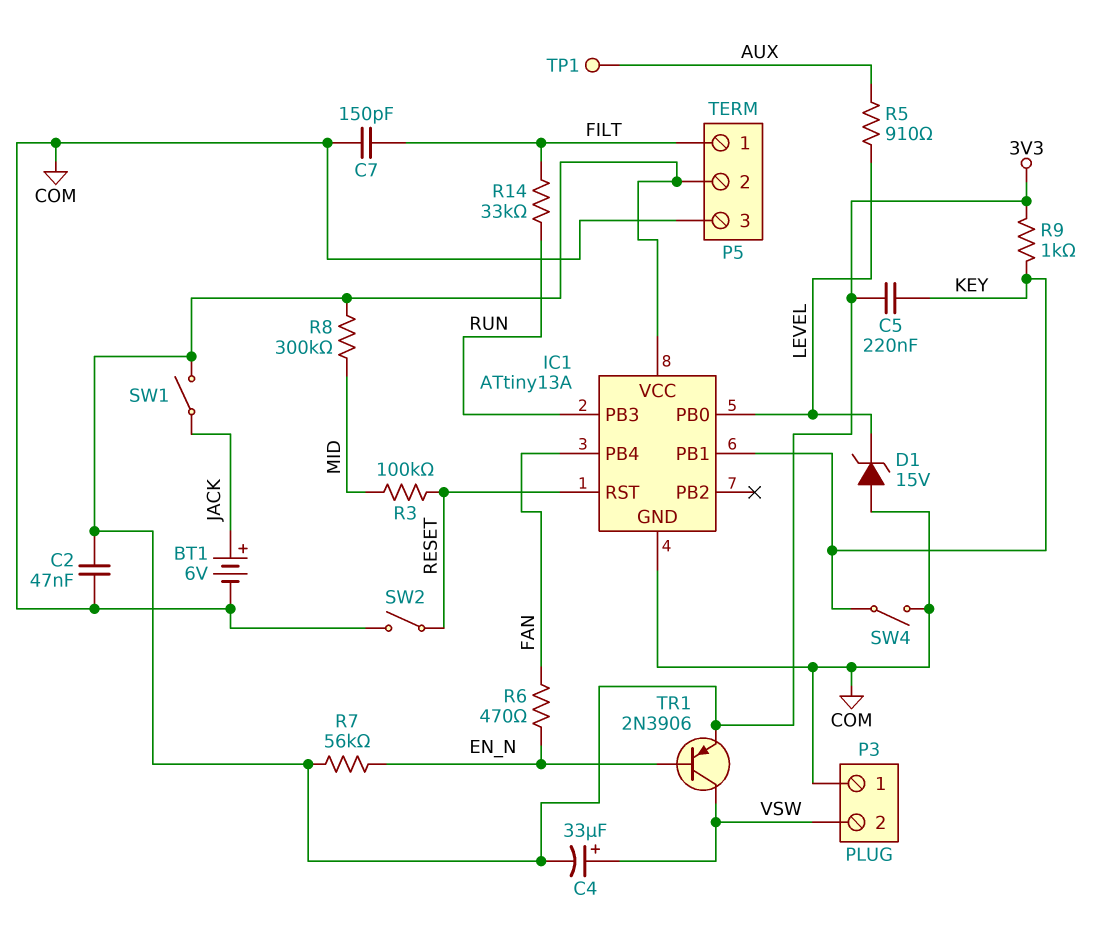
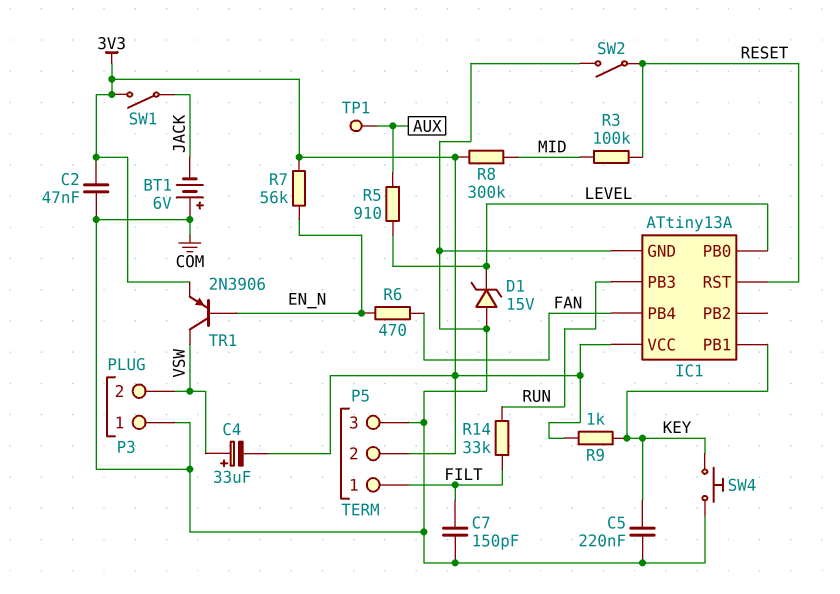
BT1: 6V (plus JACK, minus COM) -> 6V (plus COM, minus JACK)
C5: 220nF (3V3, KEY) -> 220nF (COM, KEY)
SW4: switch (COM, KEY) -> button (COM, KEY)

